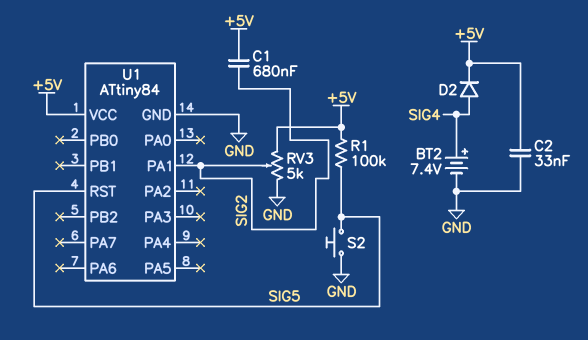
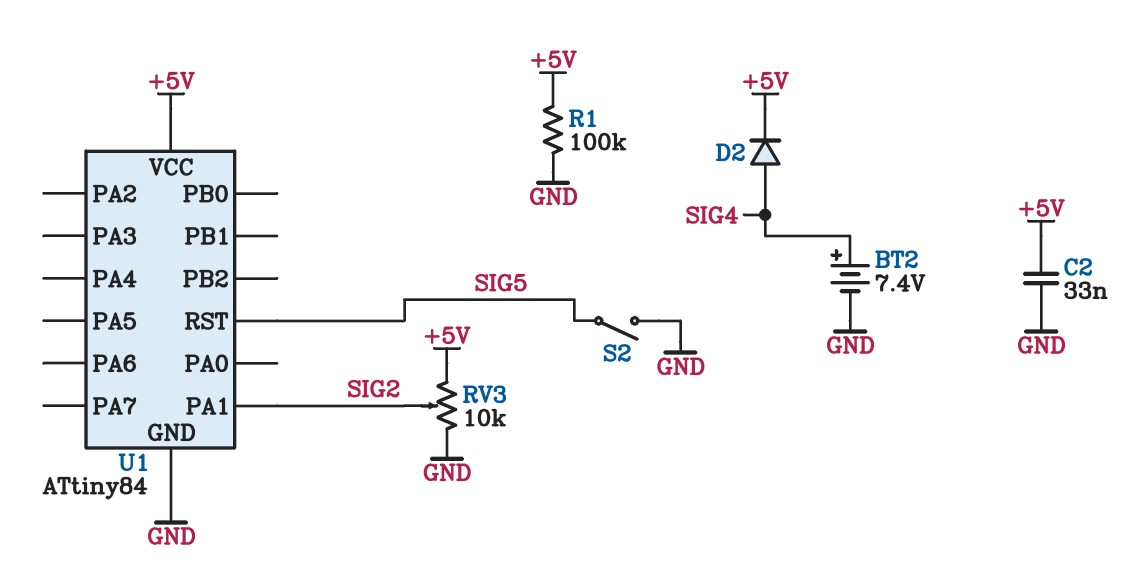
C1: 680nF (+5V, SIG2) -> none
R1: 100k (+5V, SIG5) -> 100k (+5V, GND)
RV3: 5k (+5V, GND, wiper SIG2) -> 10k (+5V, GND, wiper SIG2)
S2: button (GND, SIG5) -> switch (GND, SIG5)

